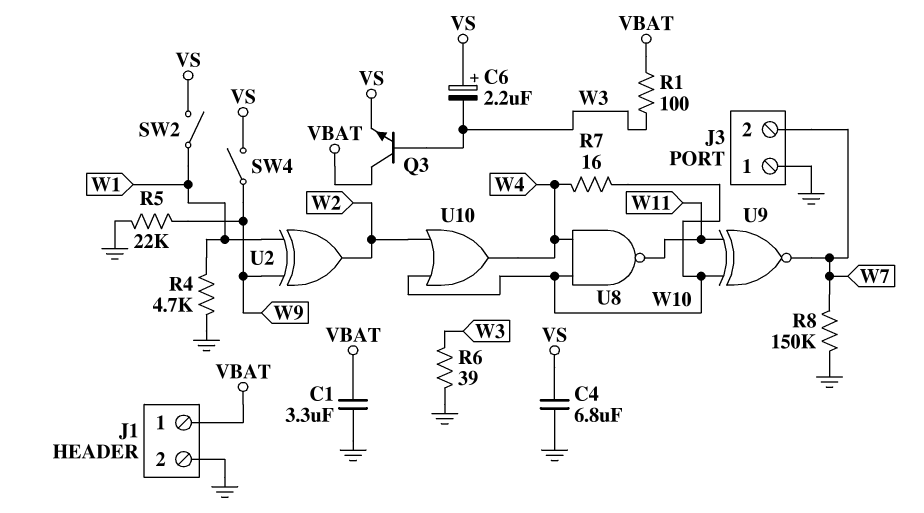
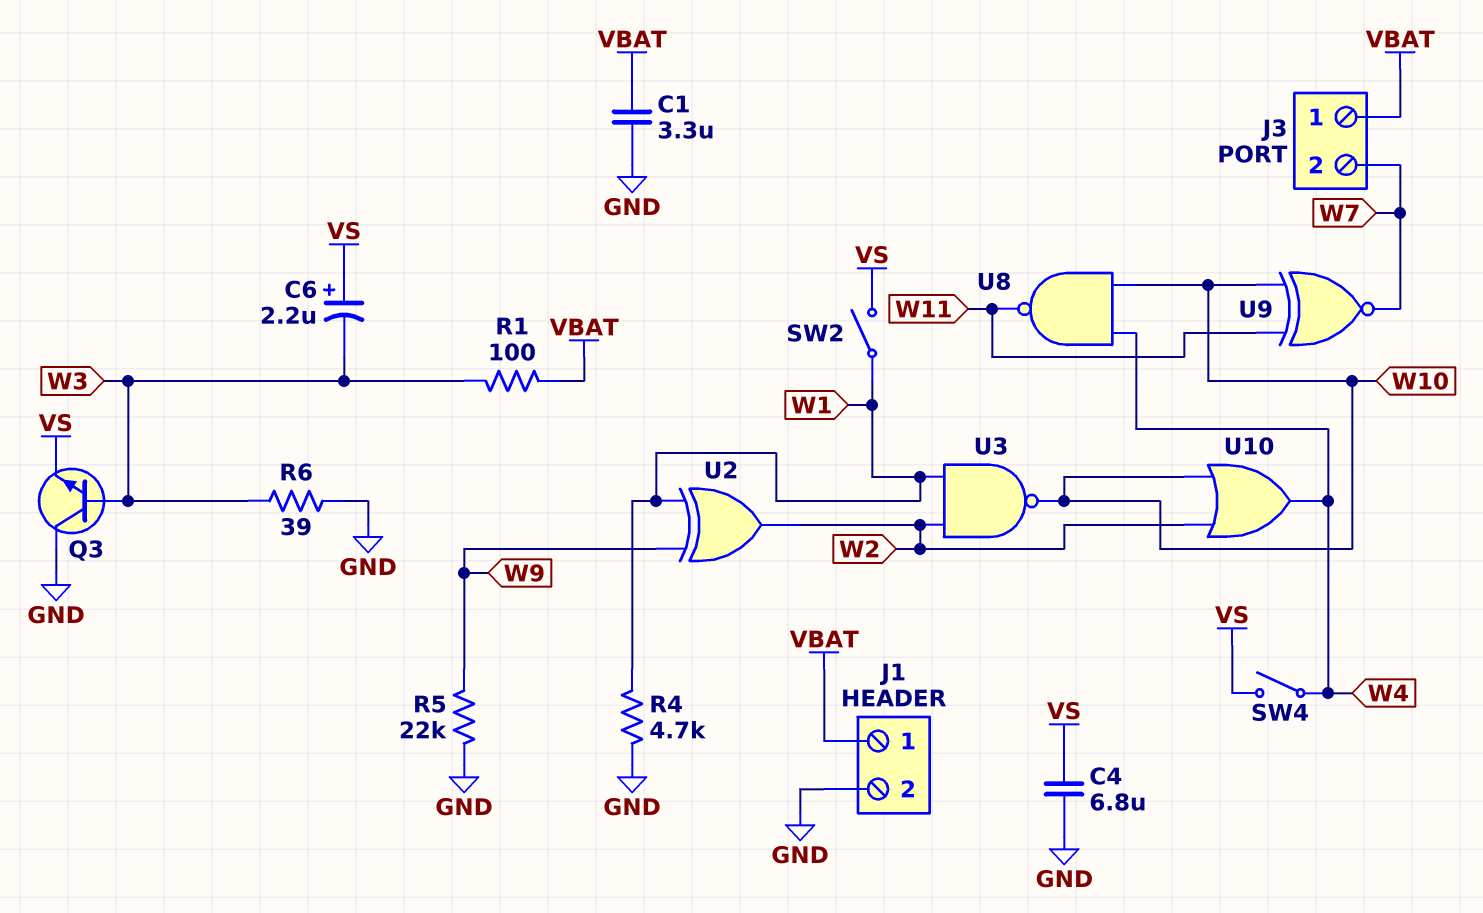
J3 pin 1: GND -> VBAT
Q3: NPN (B W3, C VBAT, E VS) -> NPN (B W3, C GND, E VS)
R7: 16 (W4, W10) -> none
R8: 150k (GND, W7) -> none
SW4: switch (VS, W9) -> switch (VS, W4)
U3: none -> NAND (in W1, in W2, out W10)

